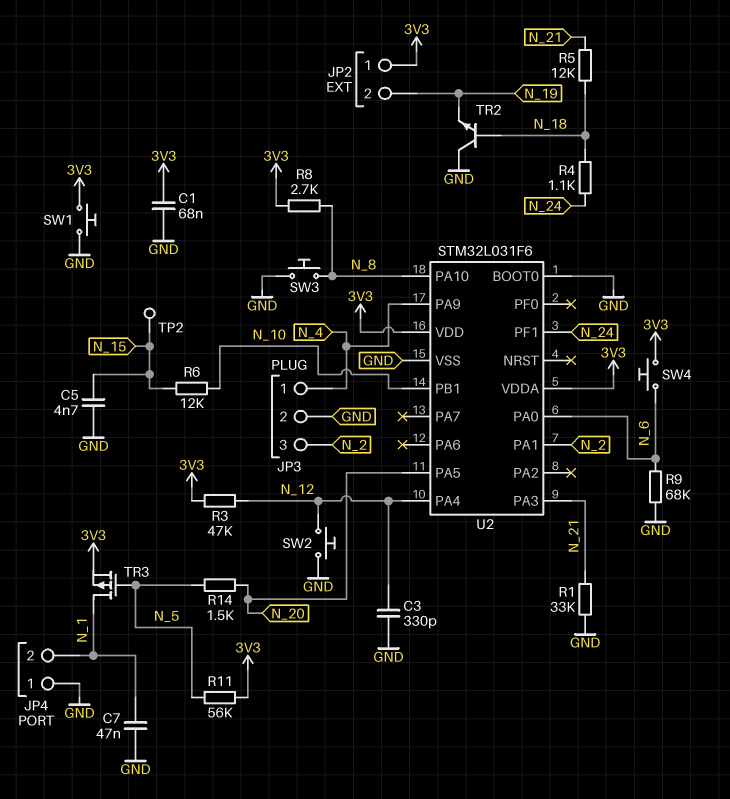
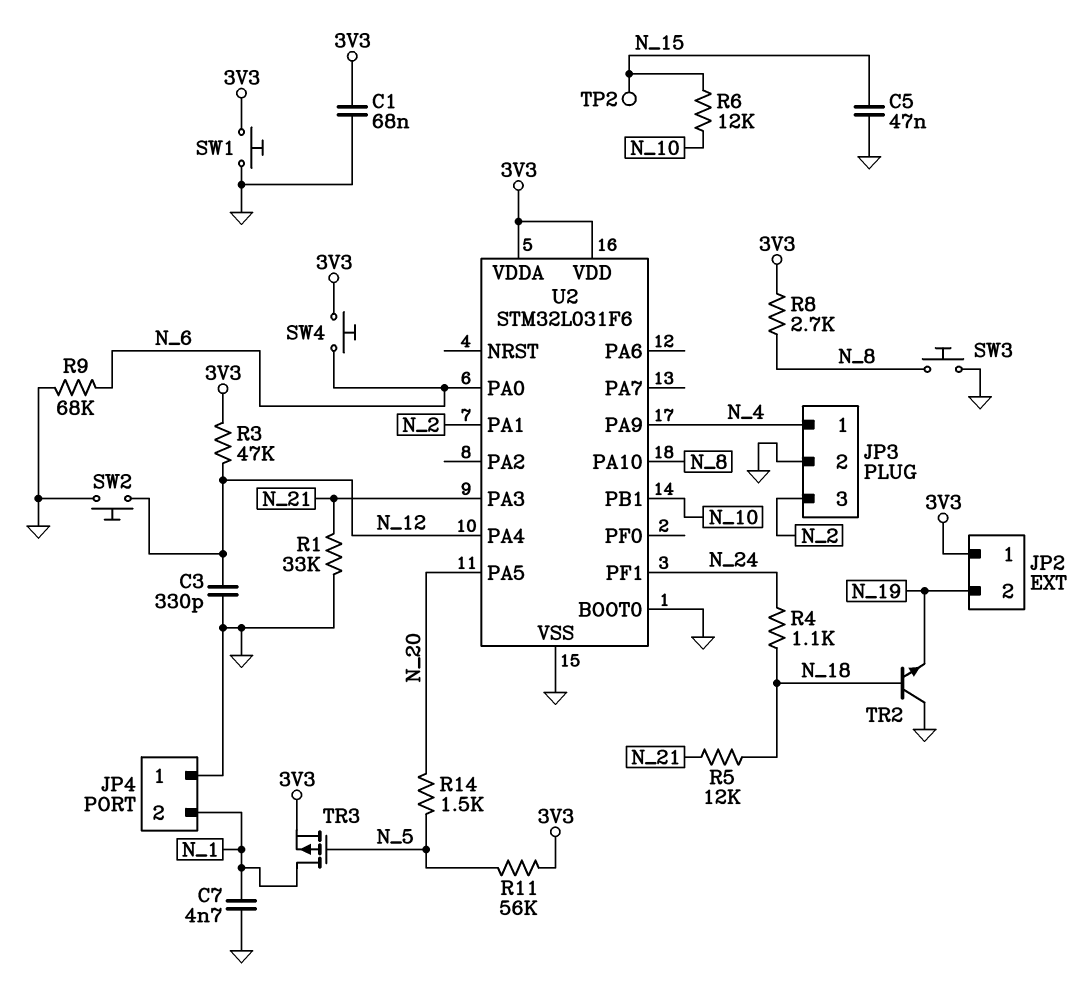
C5: 4.7nF (GND, N_15) -> 47nF (GND, N_15)
C7: 47nF (GND, N_1) -> 4.7nF (GND, N_1)

